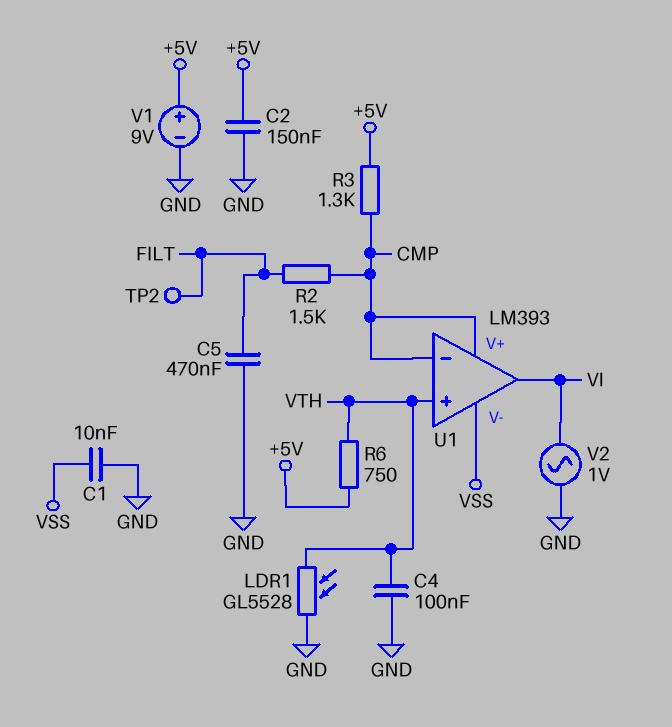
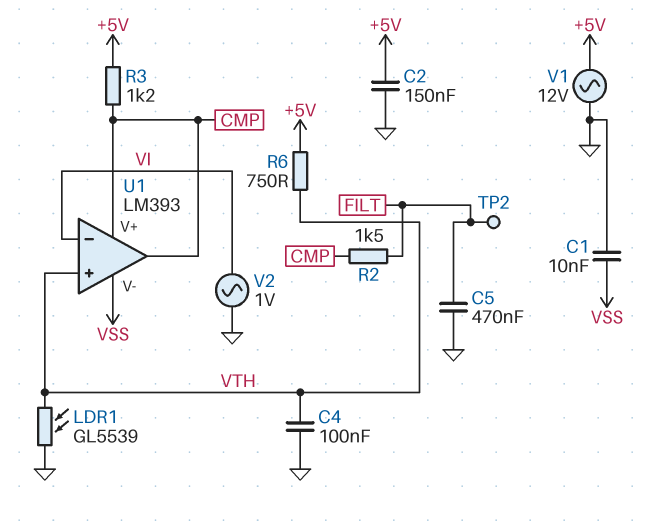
LDR1: GL5528 (GND, VTH) -> GL5539 (GND, VTH)
R3: 1.3k (+5V, CMP) -> 1.2k (+5V, CMP)
U1 pin in-: CMP -> VI
U1 pin out: VI -> CMP
V1: 9V (plus +5V, minus GND) -> AC 12V (+5V, GND)

